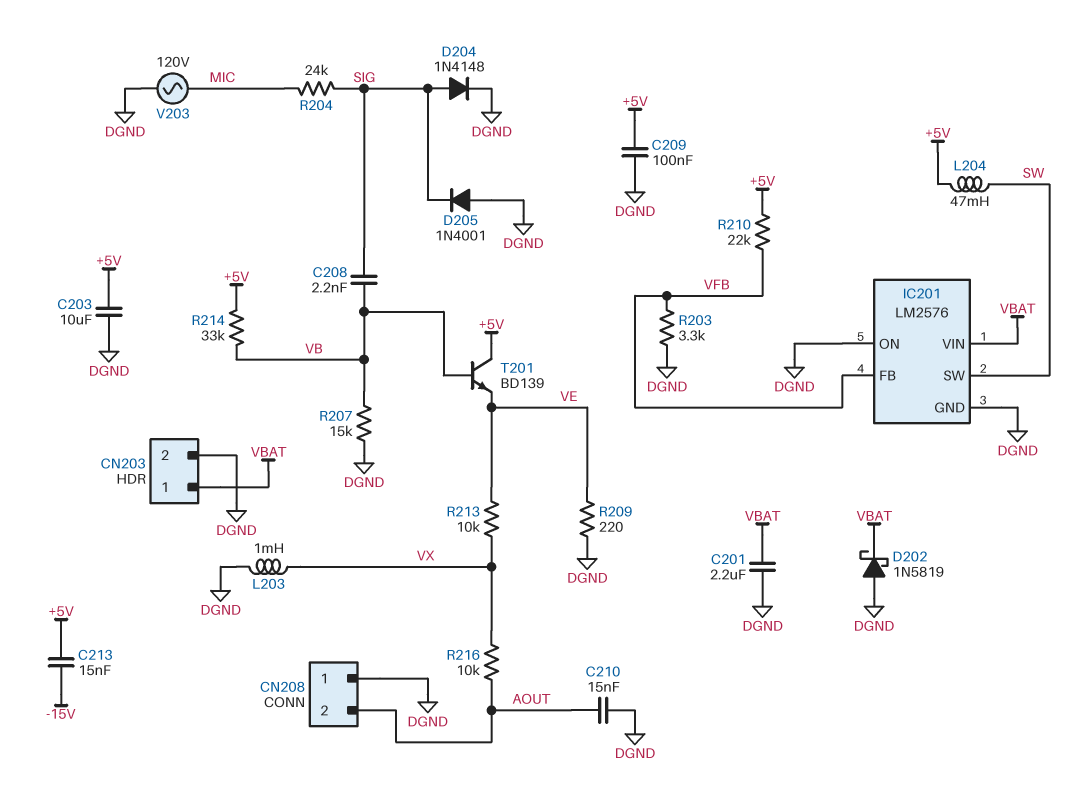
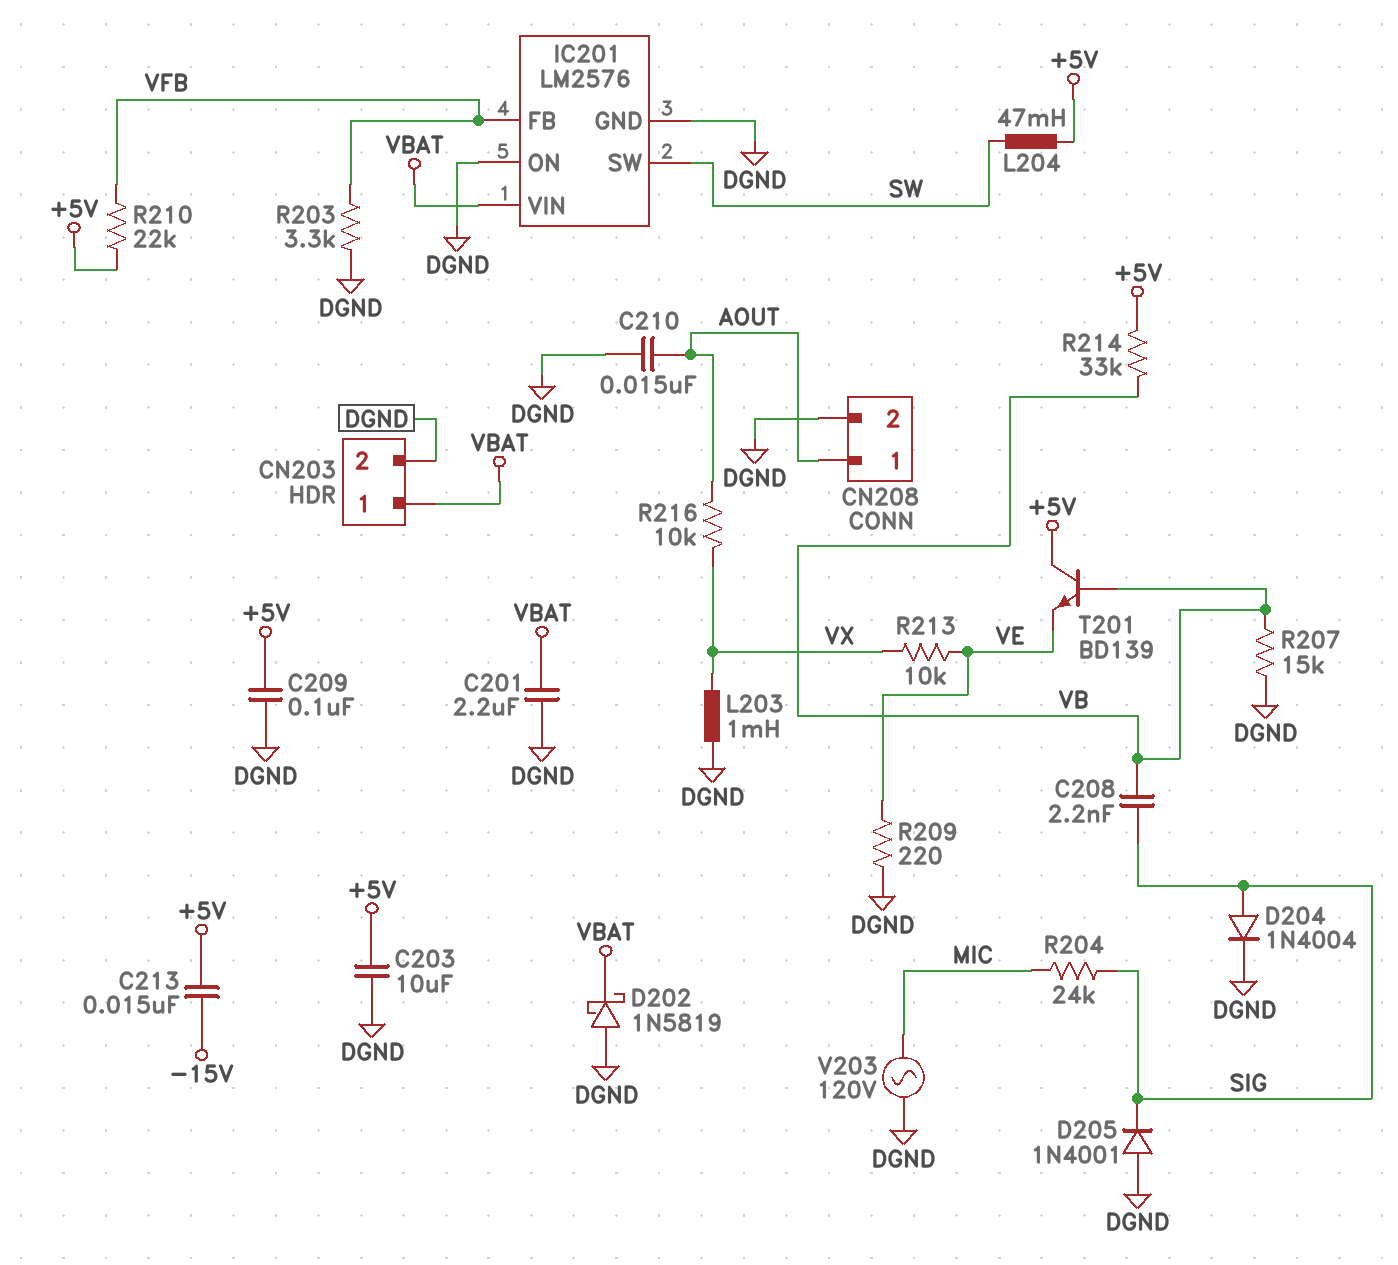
CN208 pin 1: DGND -> AOUT
CN208 pin 2: AOUT -> DGND
D204: diode 1N4148 (A SIG, K DGND) -> diode 1N4004 (A SIG, K DGND)

